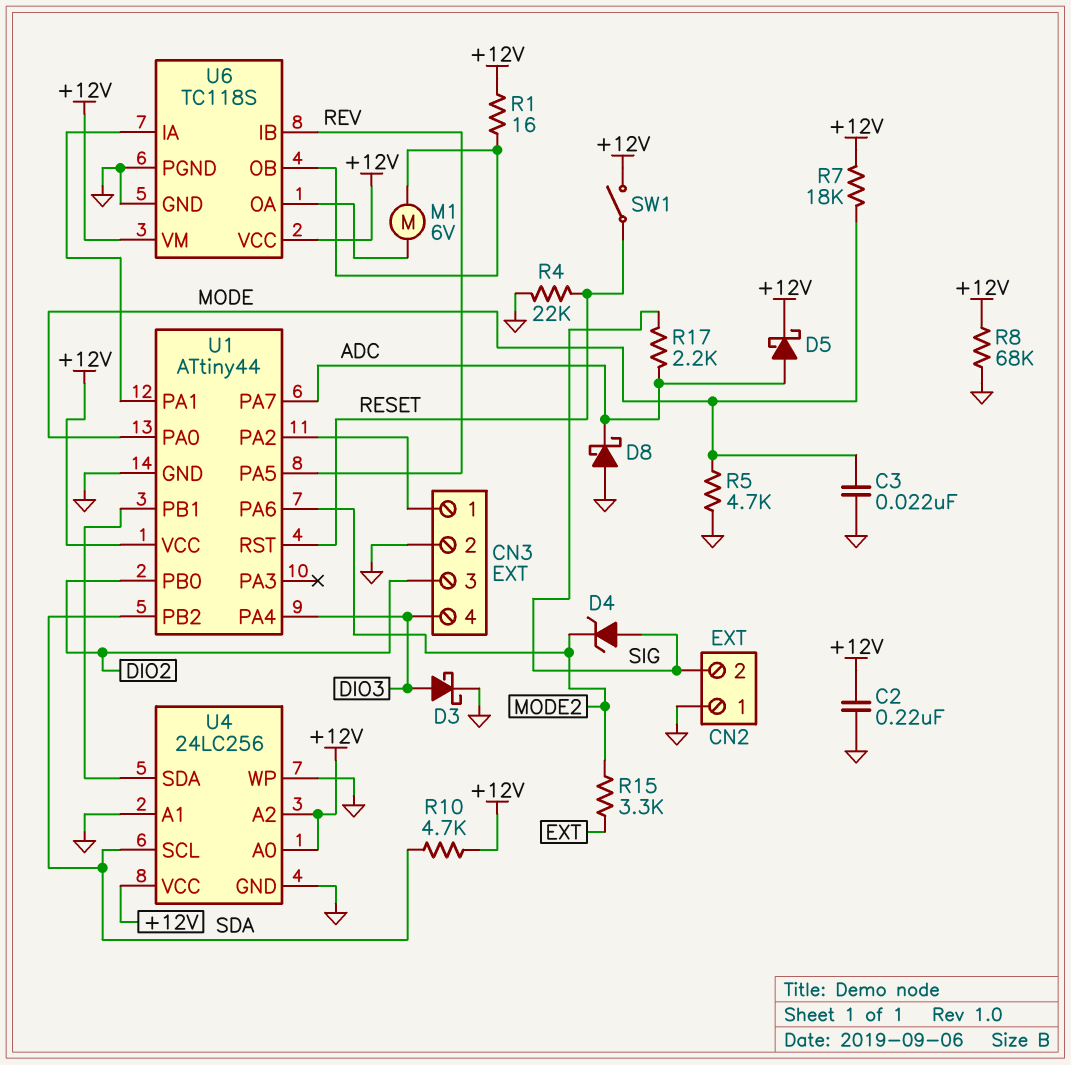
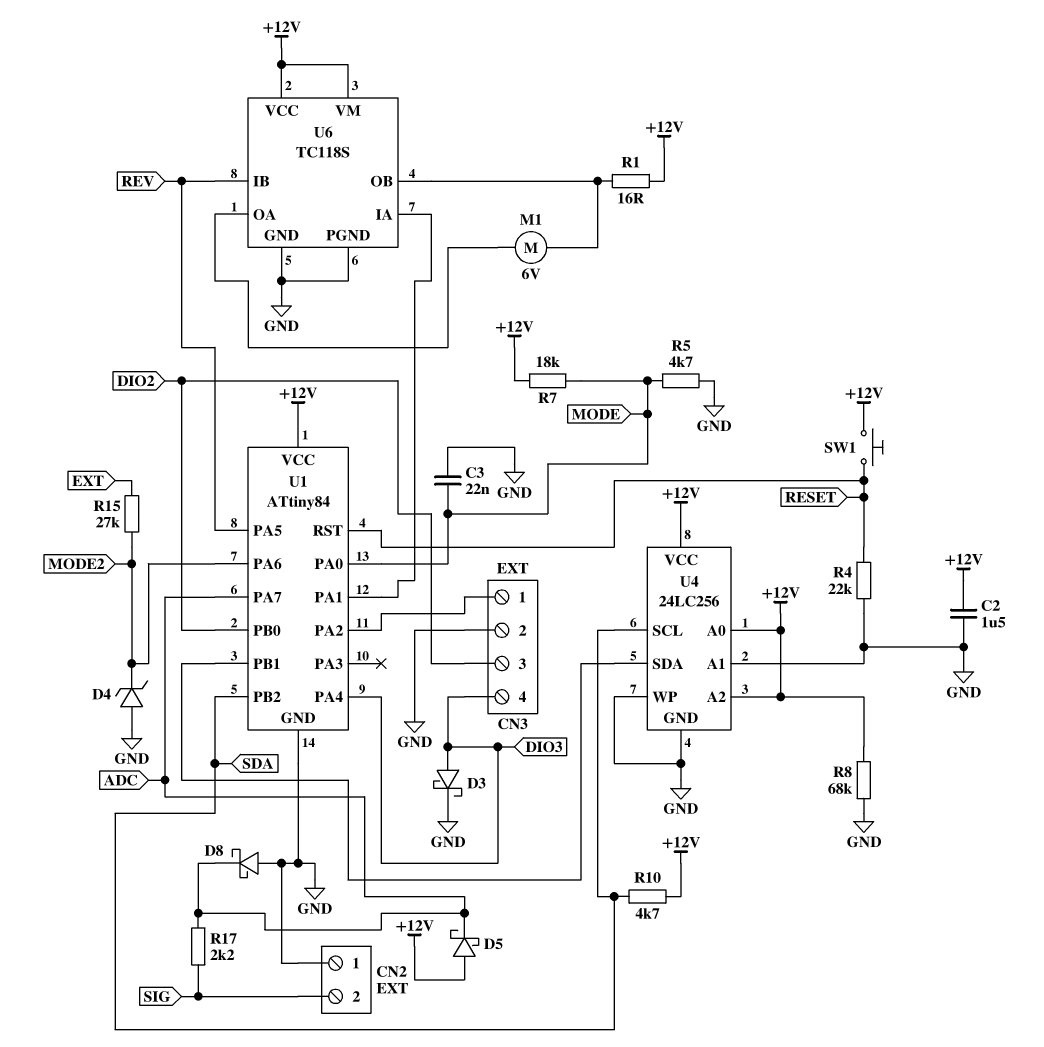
C2: 220nF (+12V, GND) -> 1.5uF (+12V, GND)
D4: zener (A SIG, K MODE2) -> zener (A GND, K MODE2)
D5: schottky (A ADC, K +12V) -> schottky (A +12V, K ADC)
R15: 3.3k (EXT, MODE2) -> 27k (EXT, MODE2)
SW1: switch (+12V, RESET) -> button (+12V, RESET)
U1: ATtiny44 -> ATtiny84

